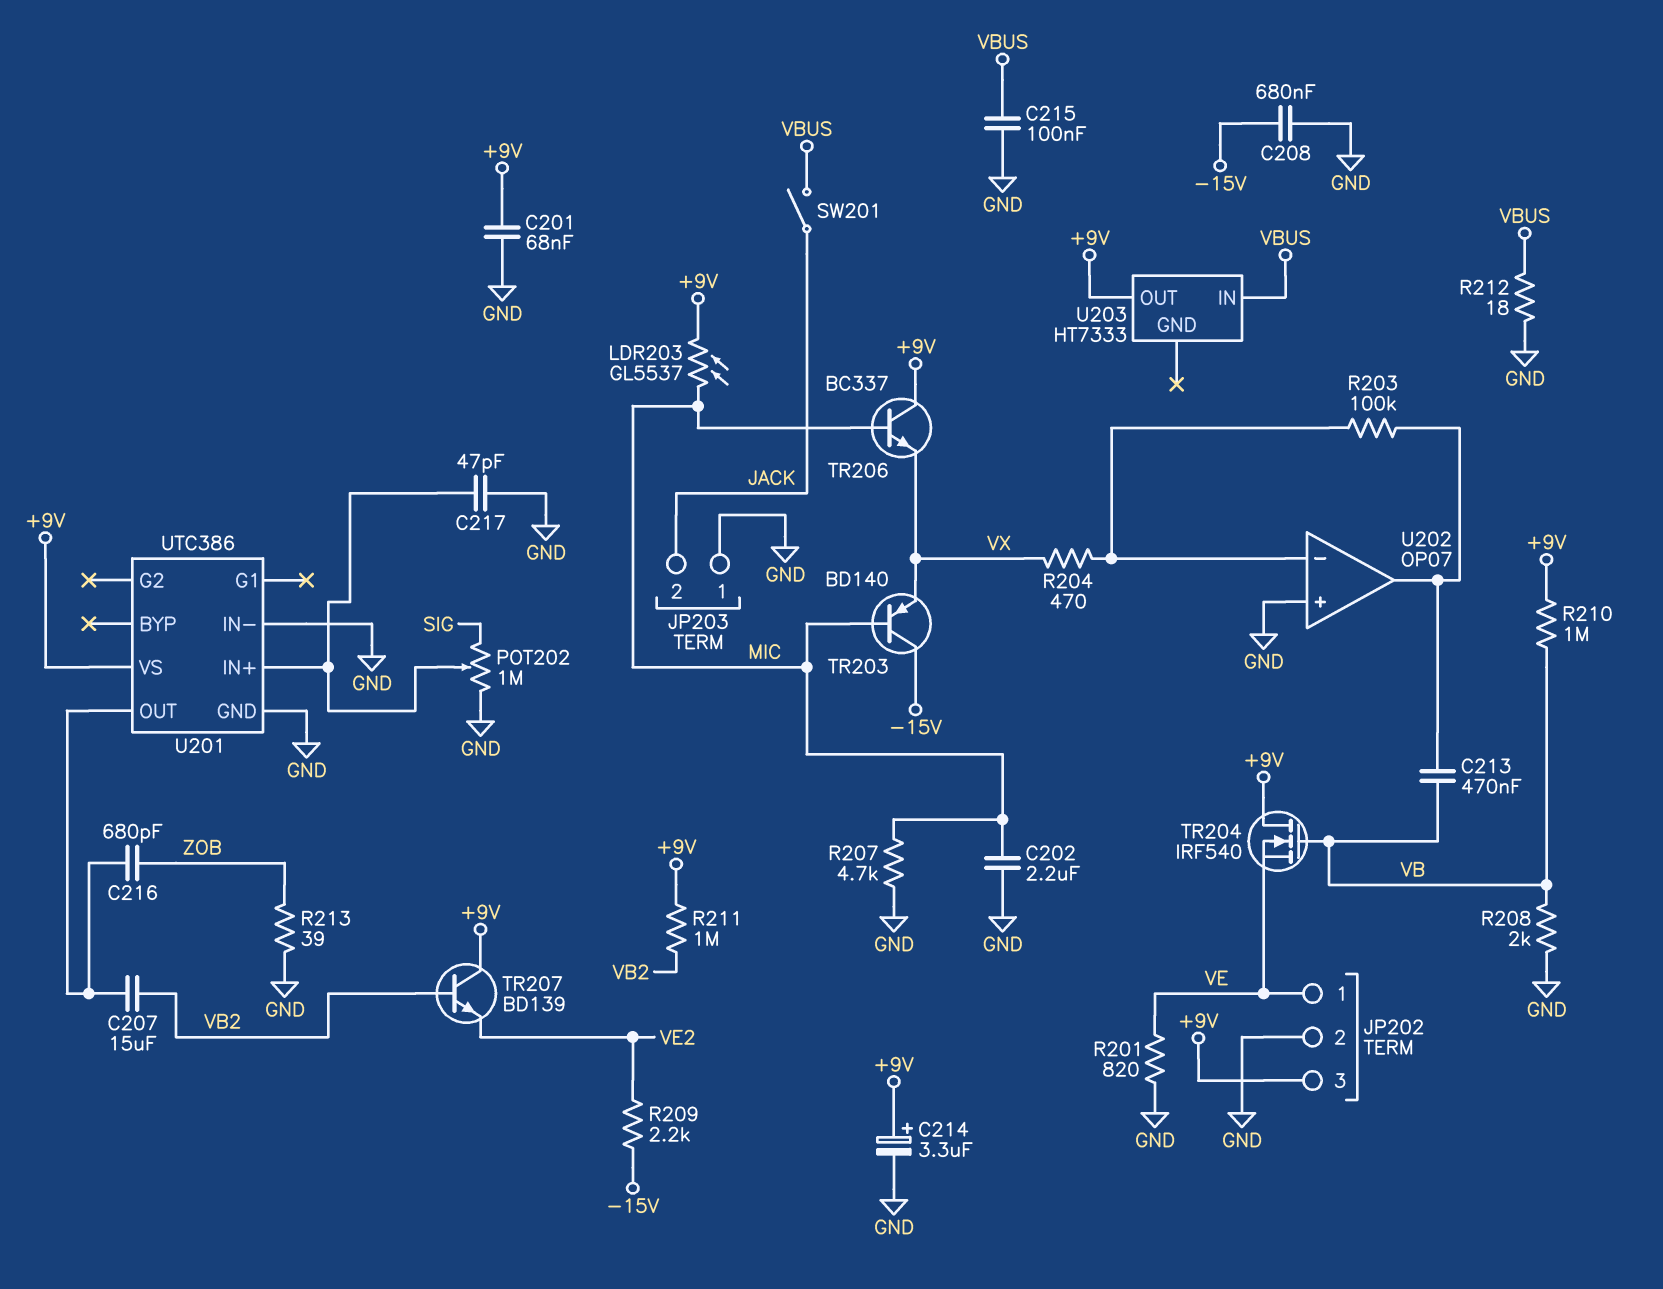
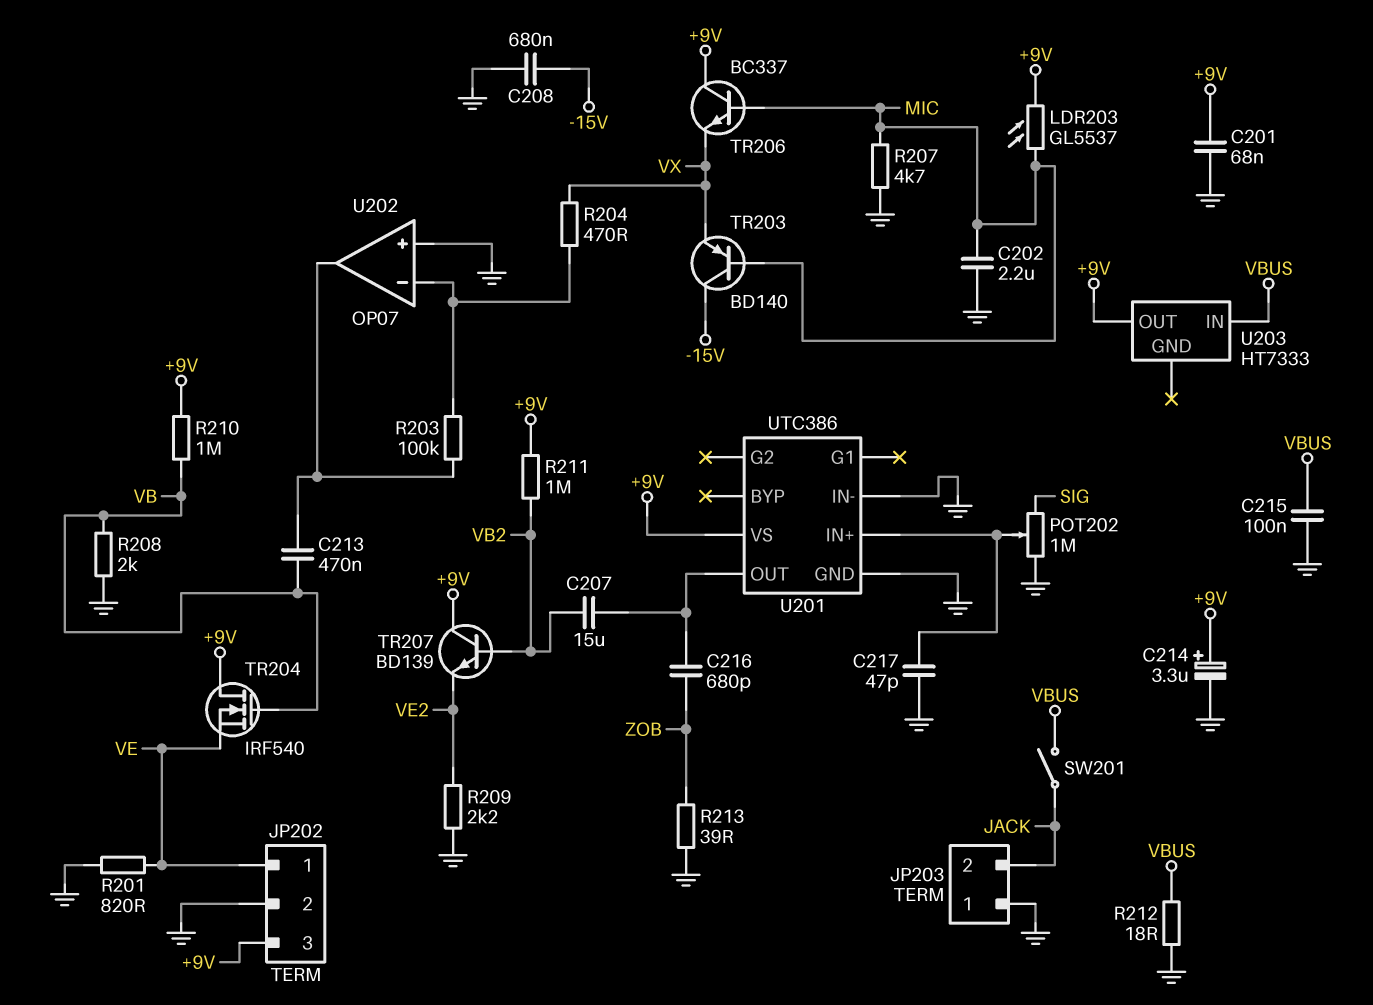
R209: 2.2k (-15V, VE2) -> 2.2k (GND, VE2)

